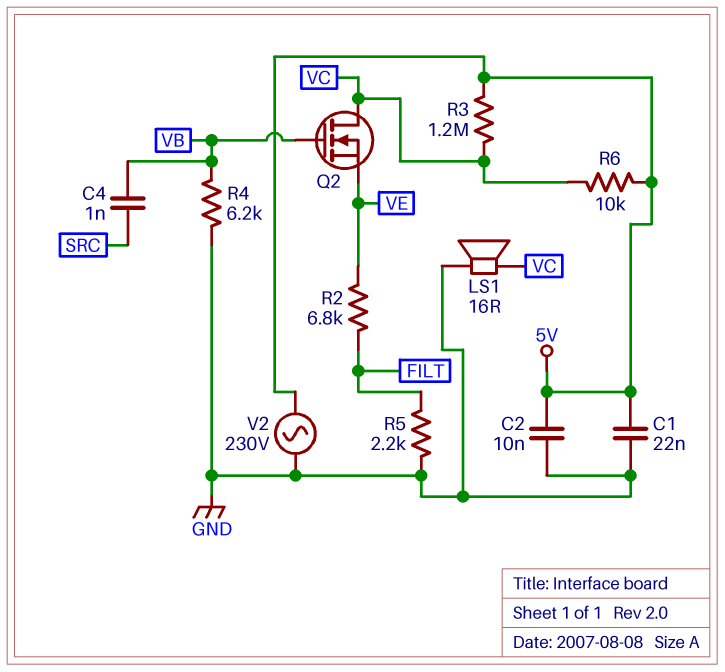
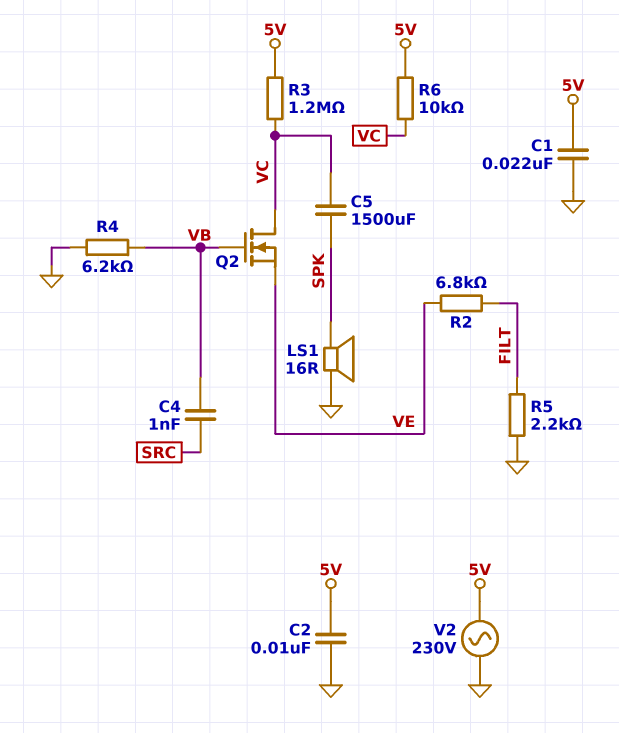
C5: none -> 1500uF (SPK, VC)
LS1: speaker 16R (GND, VC) -> speaker 16R (GND, SPK)

